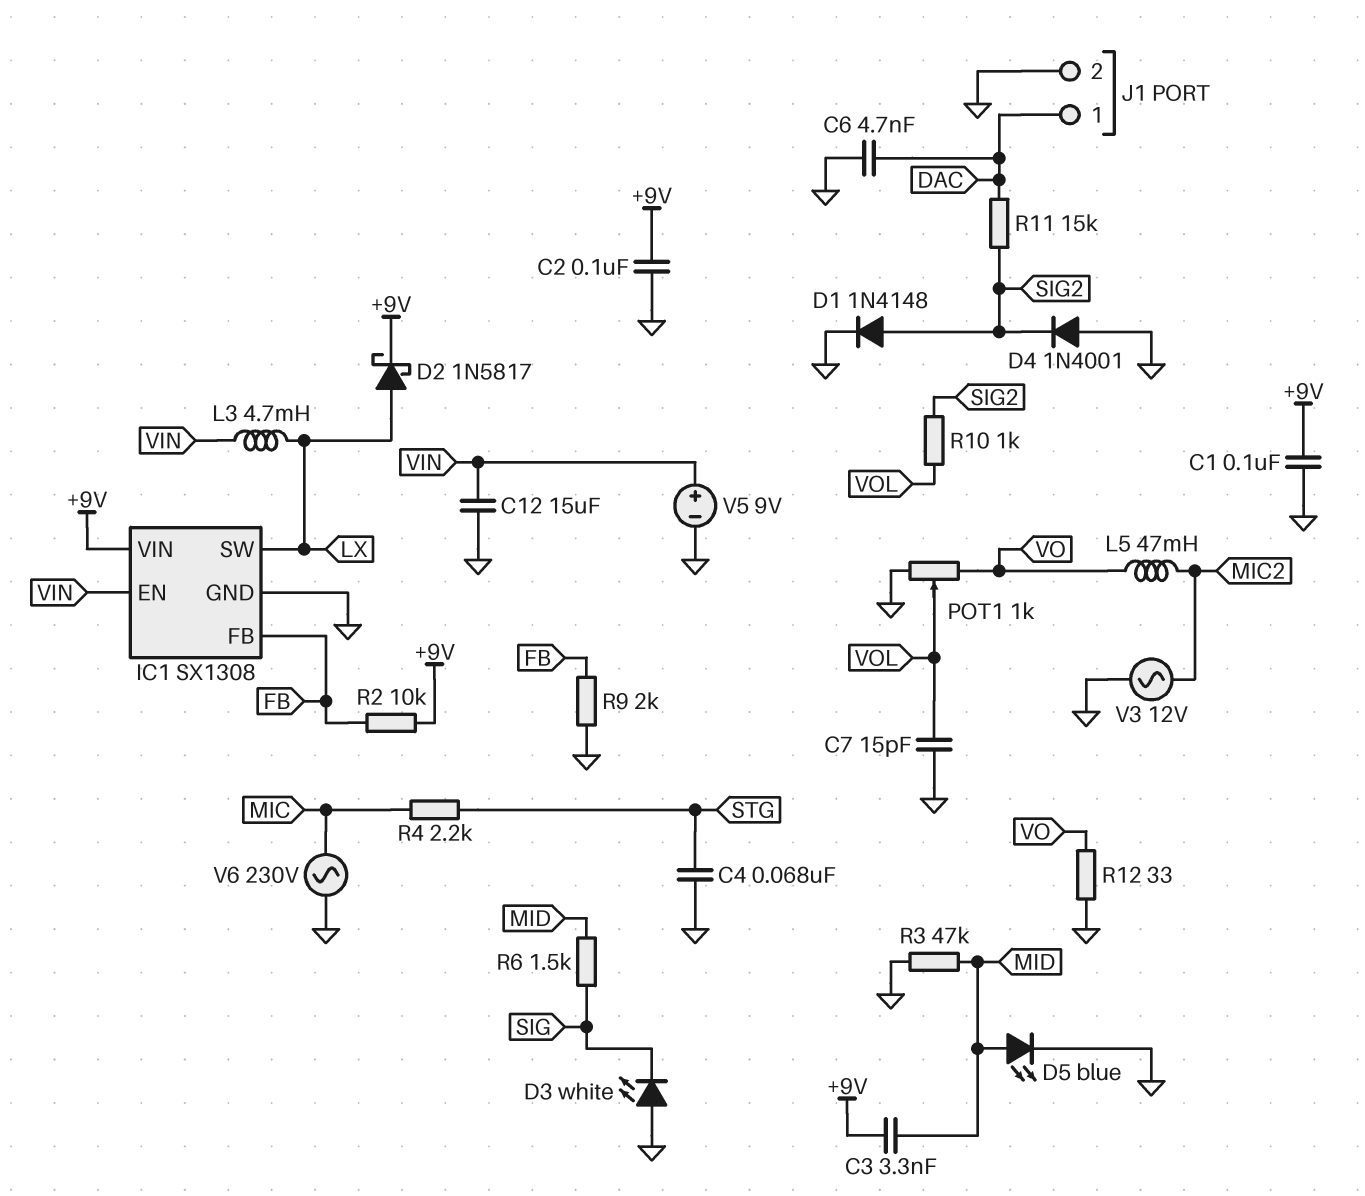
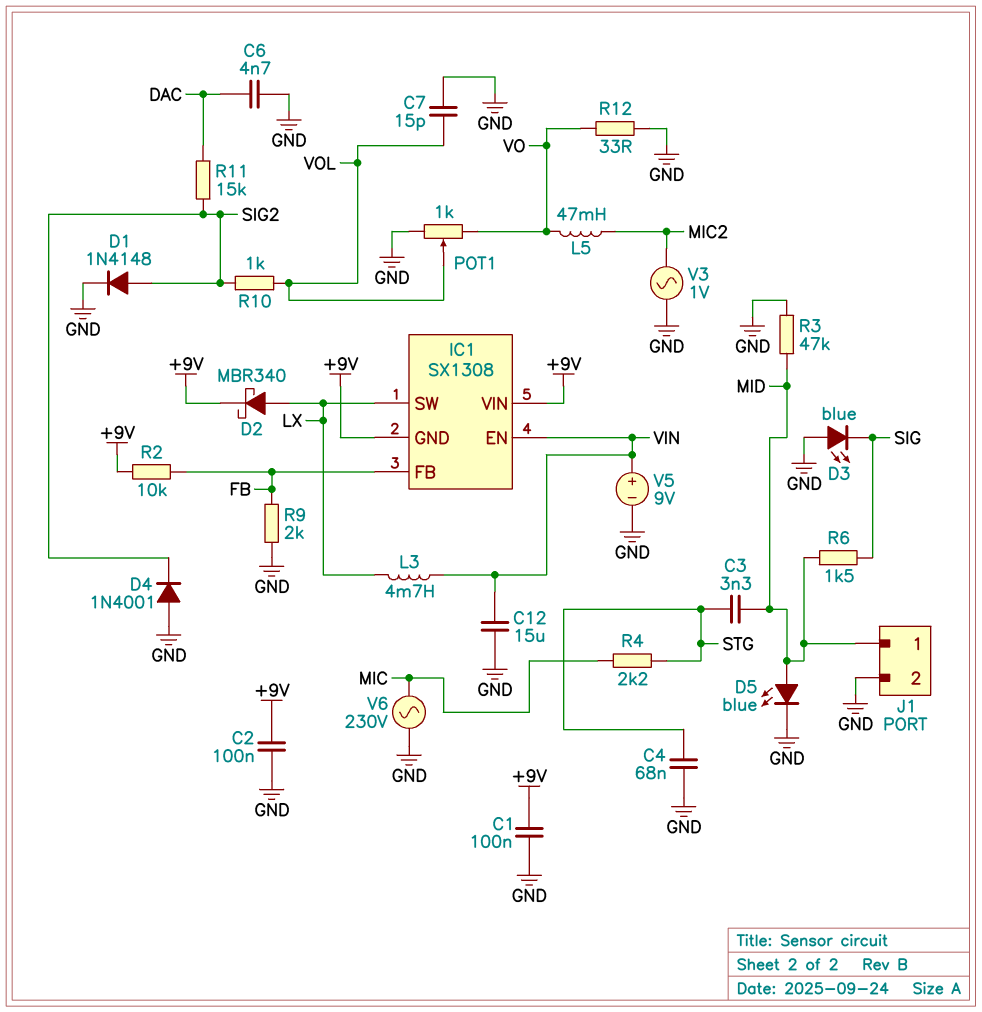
C3: 3.3nF (+9V, MID) -> 3.3nF (MID, STG)
D2: schottky 1N5817 (A LX, K +9V) -> schottky MBR340 (A LX, K +9V)
D3: LED white (A GND, K SIG) -> LED blue (A GND, K SIG)
IC1 pin GND: GND -> +9V
J1 pin 1: DAC -> MID
V3: AC 12V (GND, MIC2) -> AC 1V (GND, MIC2)

